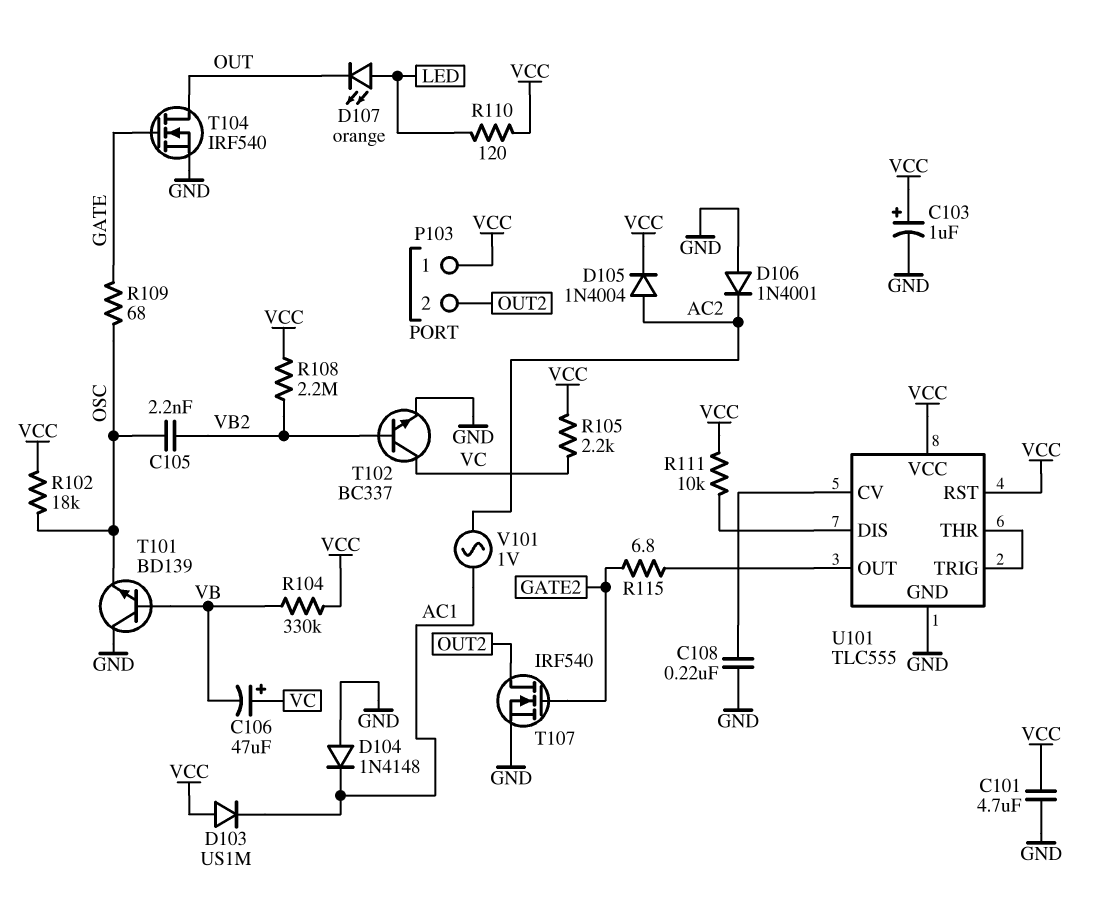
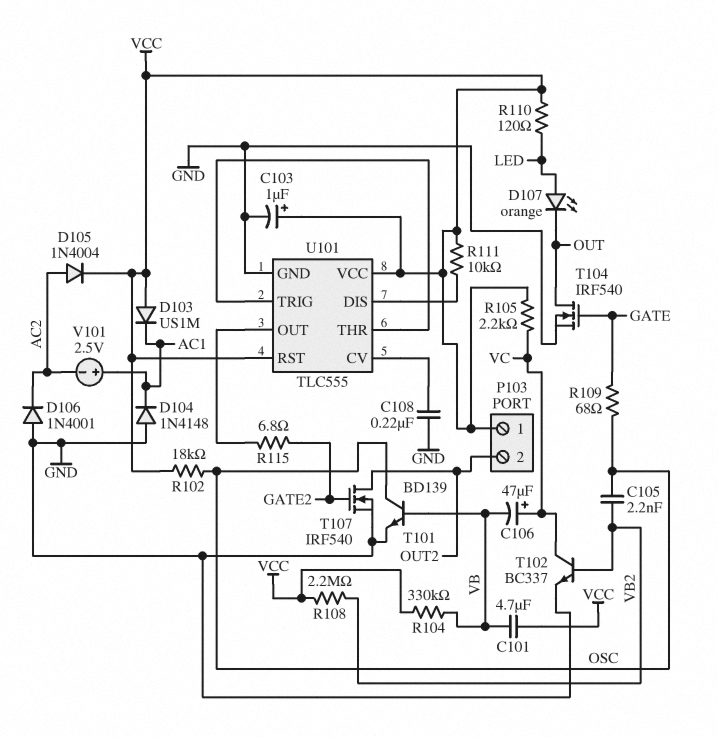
C101: 4.7uF (GND, VCC) -> 4.7uF (VB, VCC)
T101: NPN BD139 (B VB, C GND, E OSC) -> NPN BD139 (B VB, C OSC, E GND)
V101: AC 1V (AC1, AC2) -> 2.5V (plus AC1, minus AC2)

